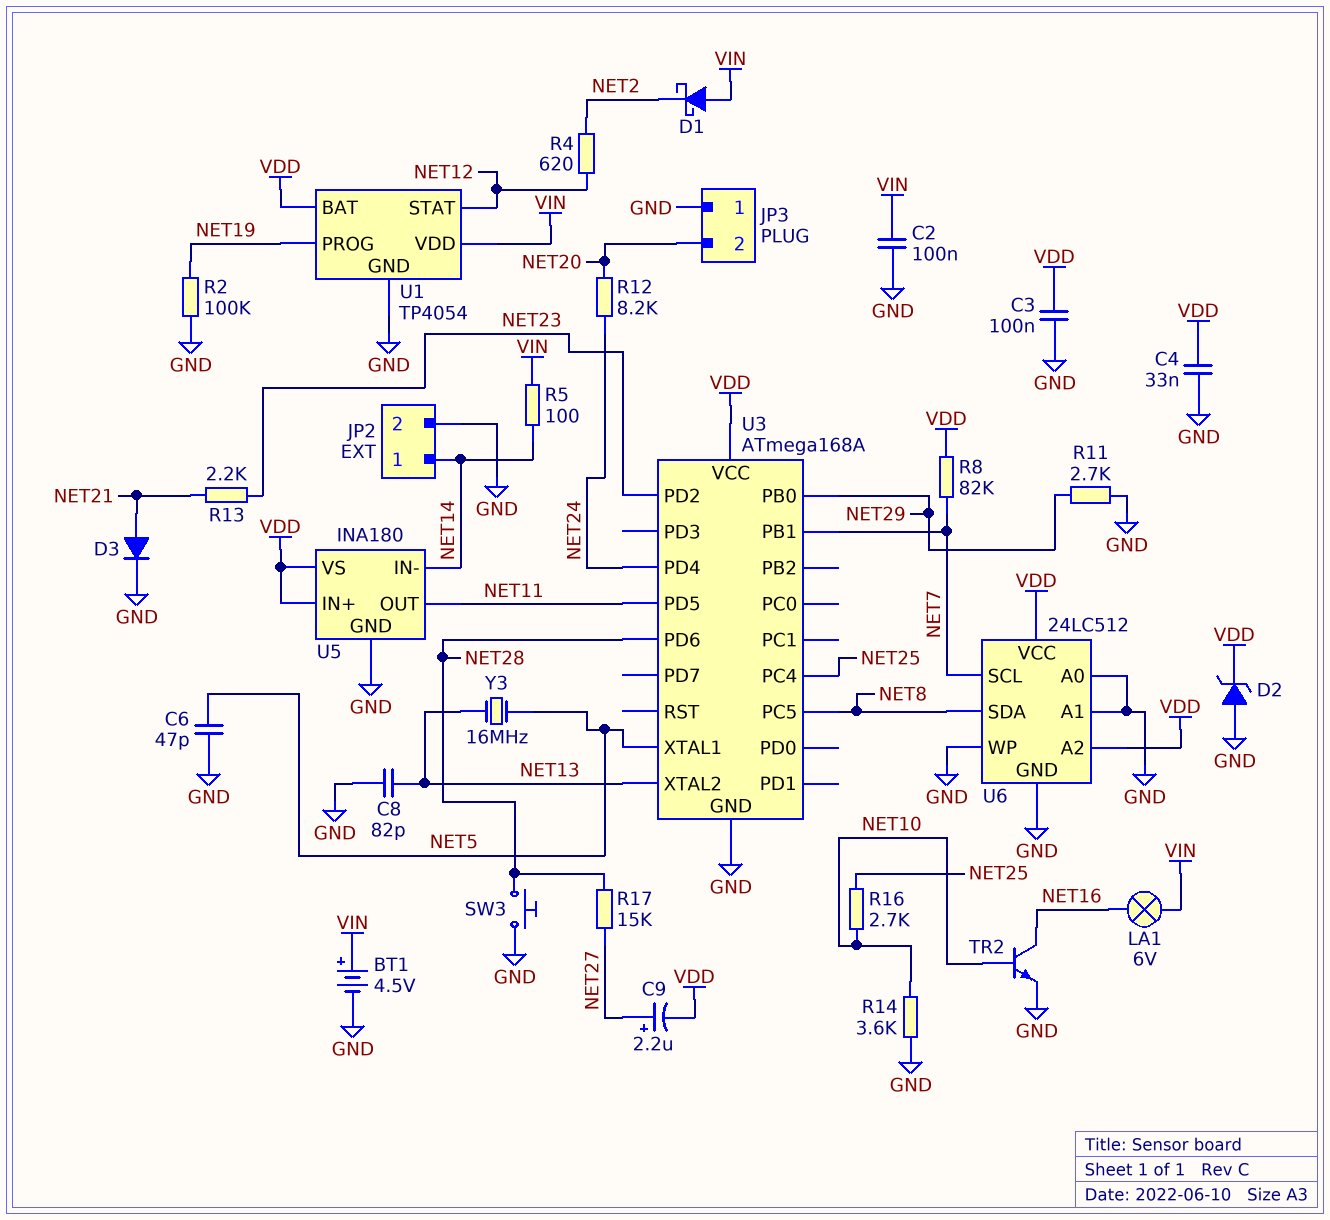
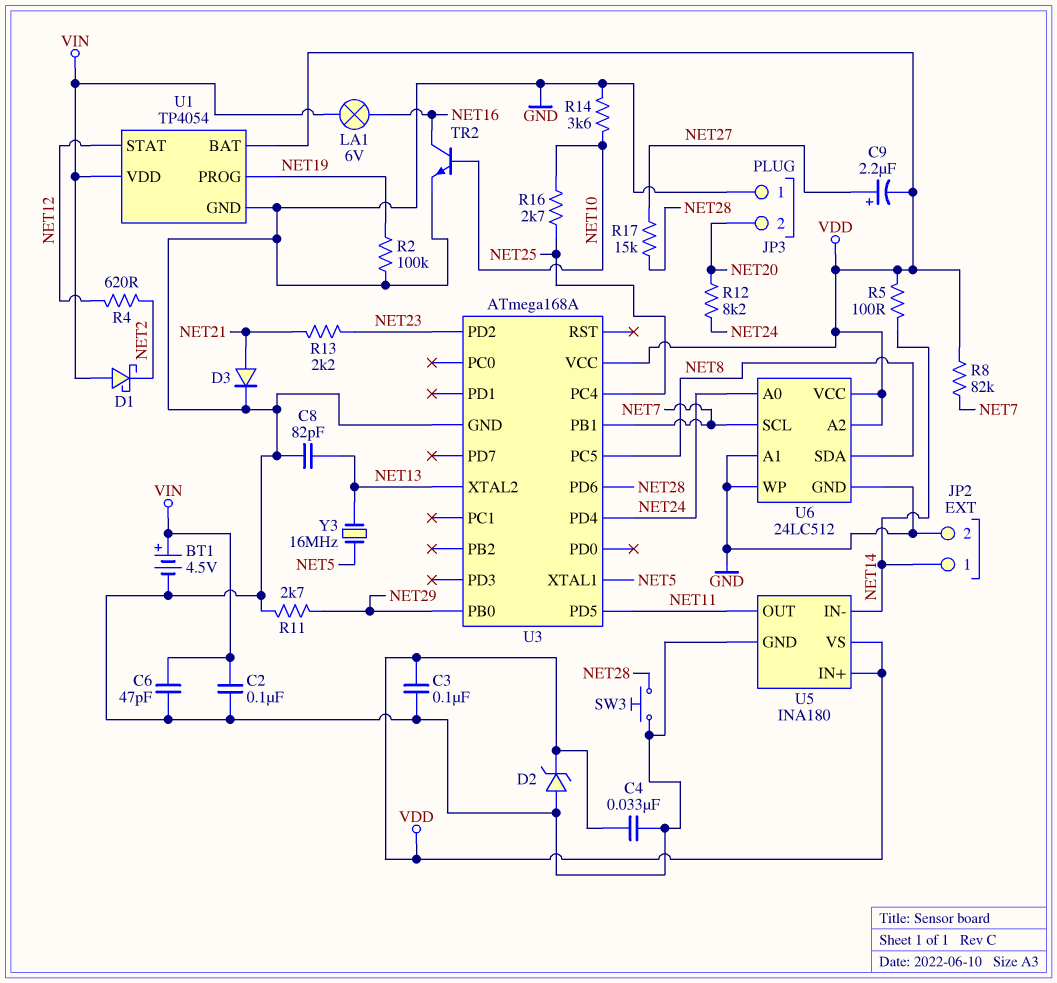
C6: 47pF (GND, NET5) -> 47pF (GND, VIN)
R5: 100 (NET14, VIN) -> 100 (NET14, VDD)
U6 pin A0: GND -> NET24

